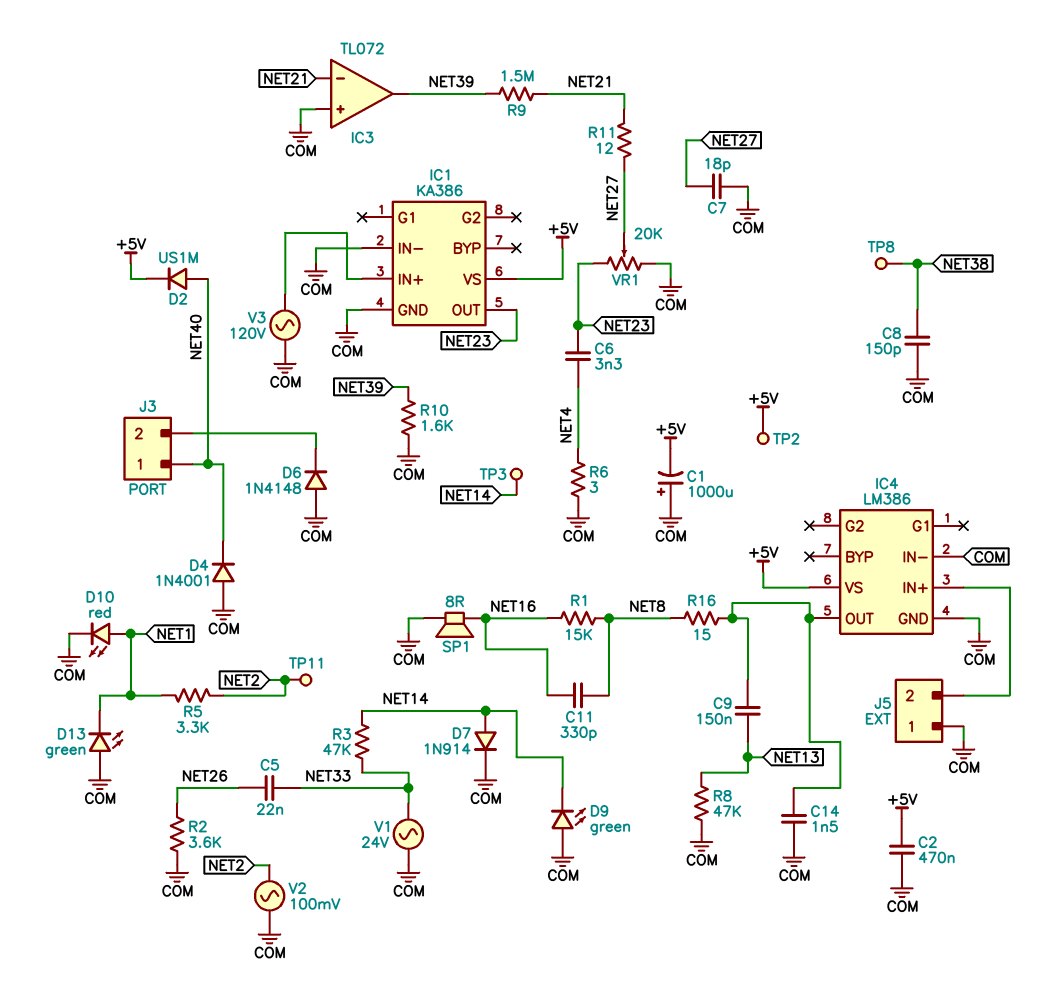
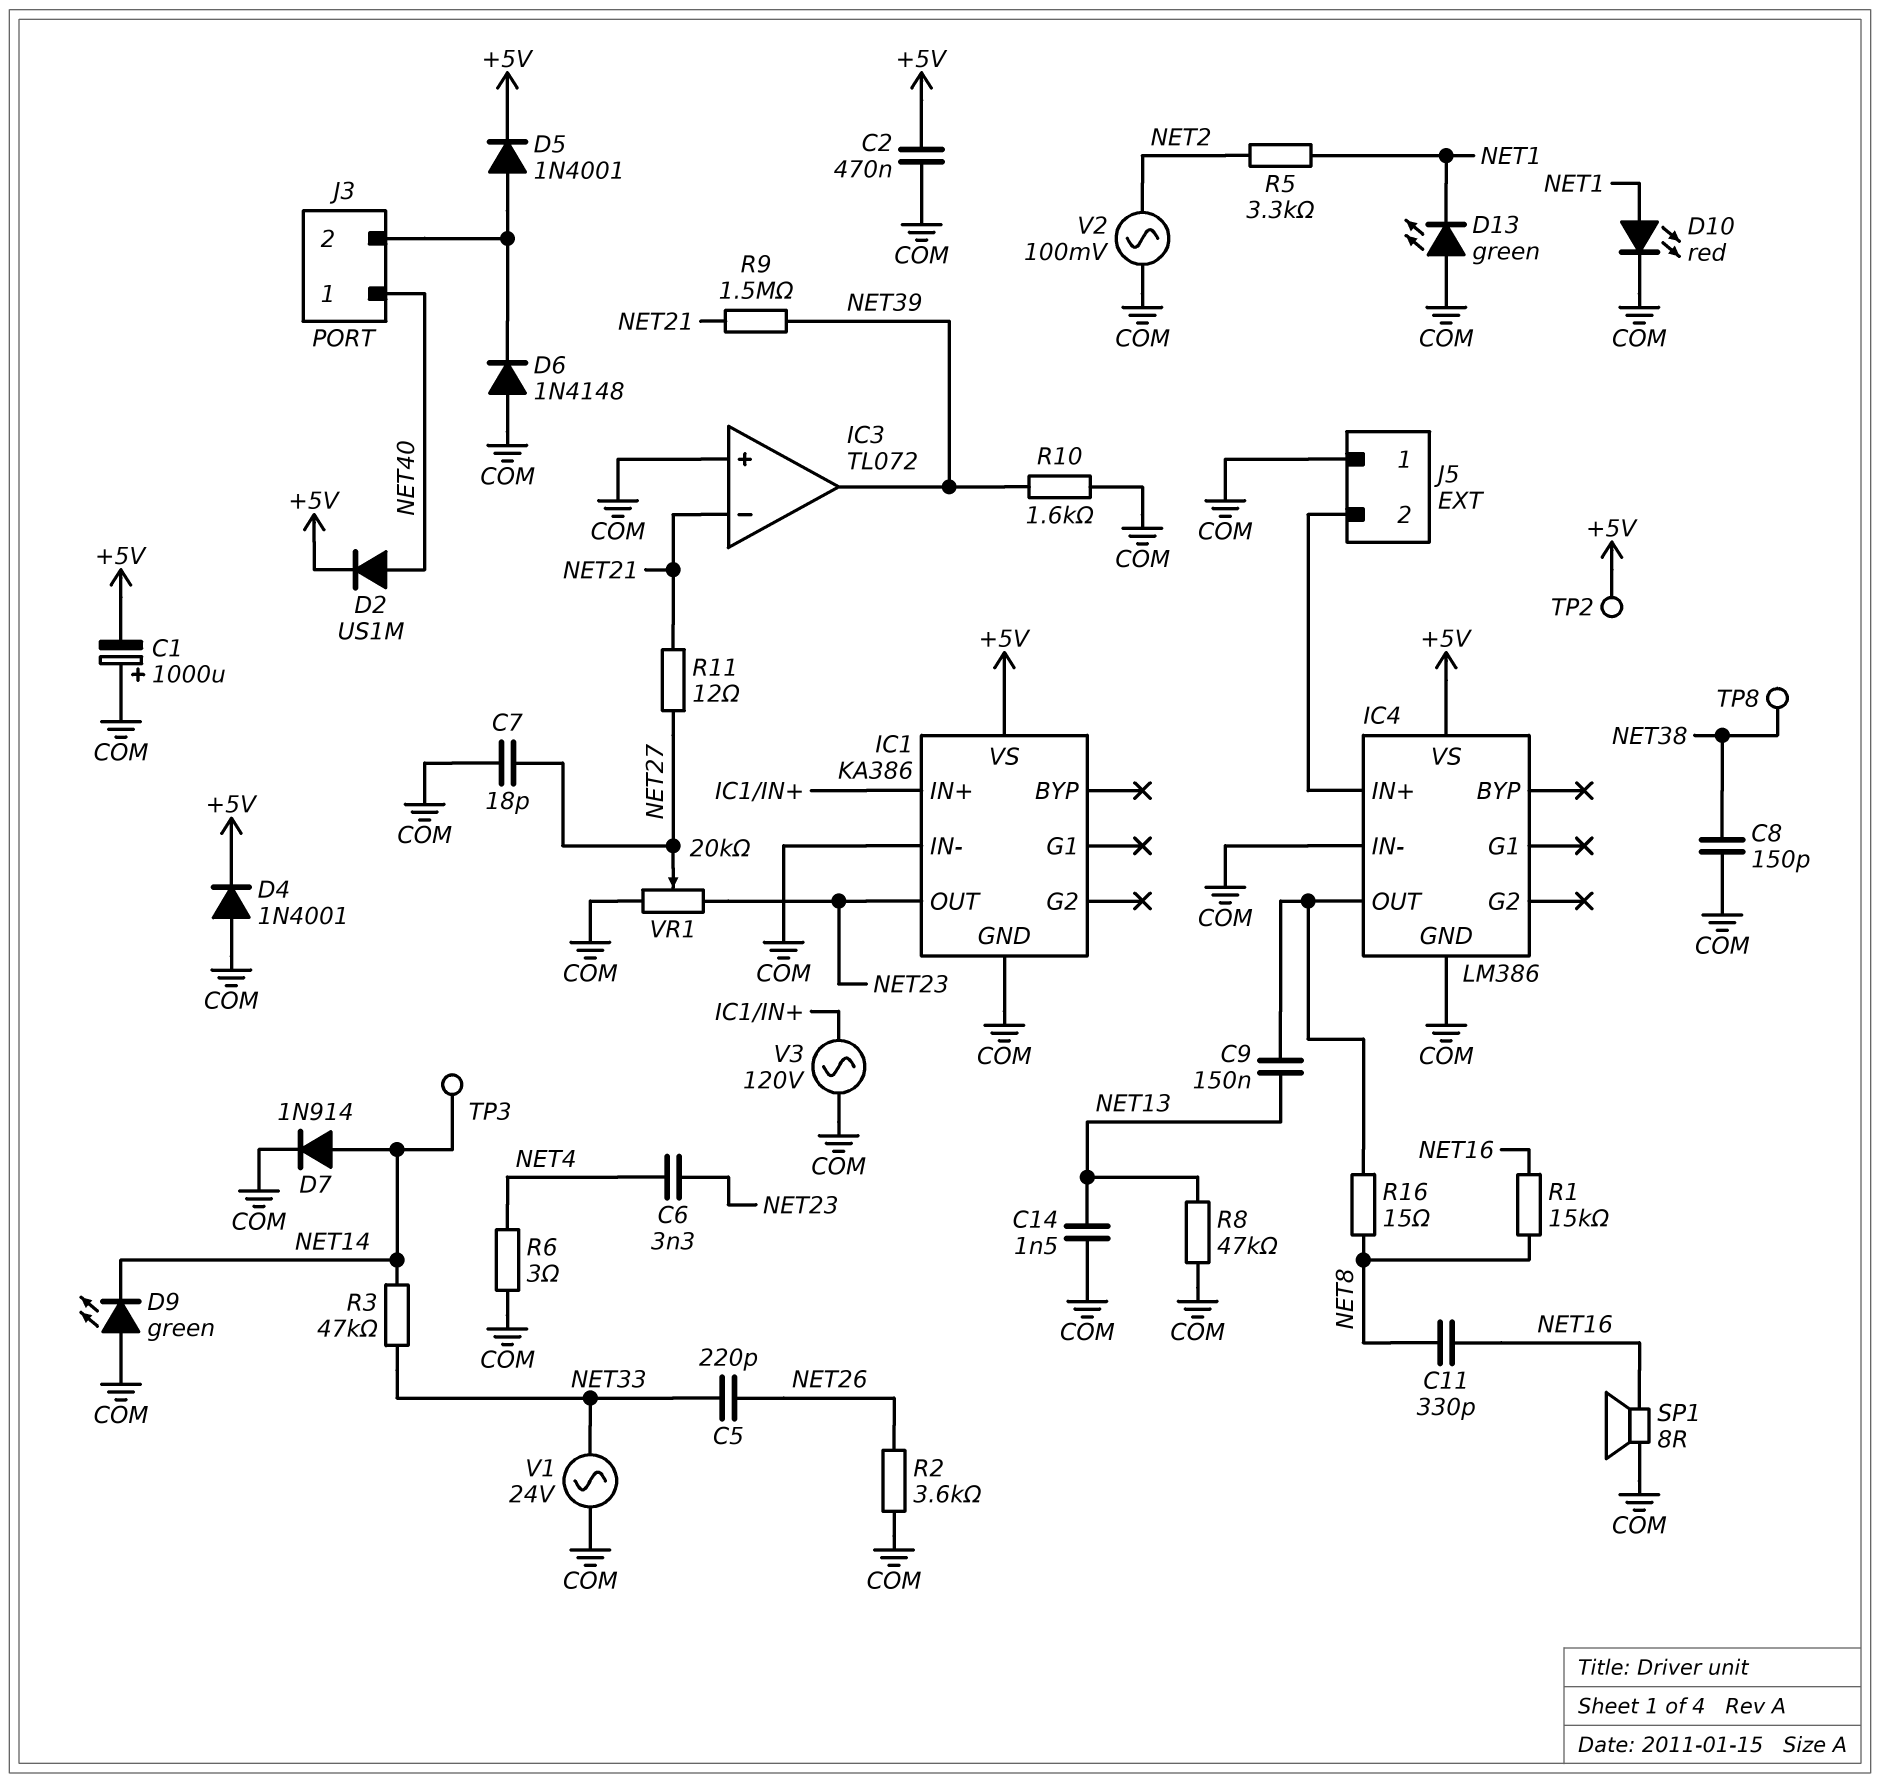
C5: 22nF (NET26, NET33) -> 220pF (NET26, NET33)
C14: 1.5nF (COM, IC4/OUT) -> 1.5nF (COM, NET13)
D4: diode 1N4001 (A COM, K NET40) -> diode 1N4001 (A COM, K +5V)
D5: none -> diode 1N4001 (A J3/2, K +5V)
TP11: test point (NET2) -> none

